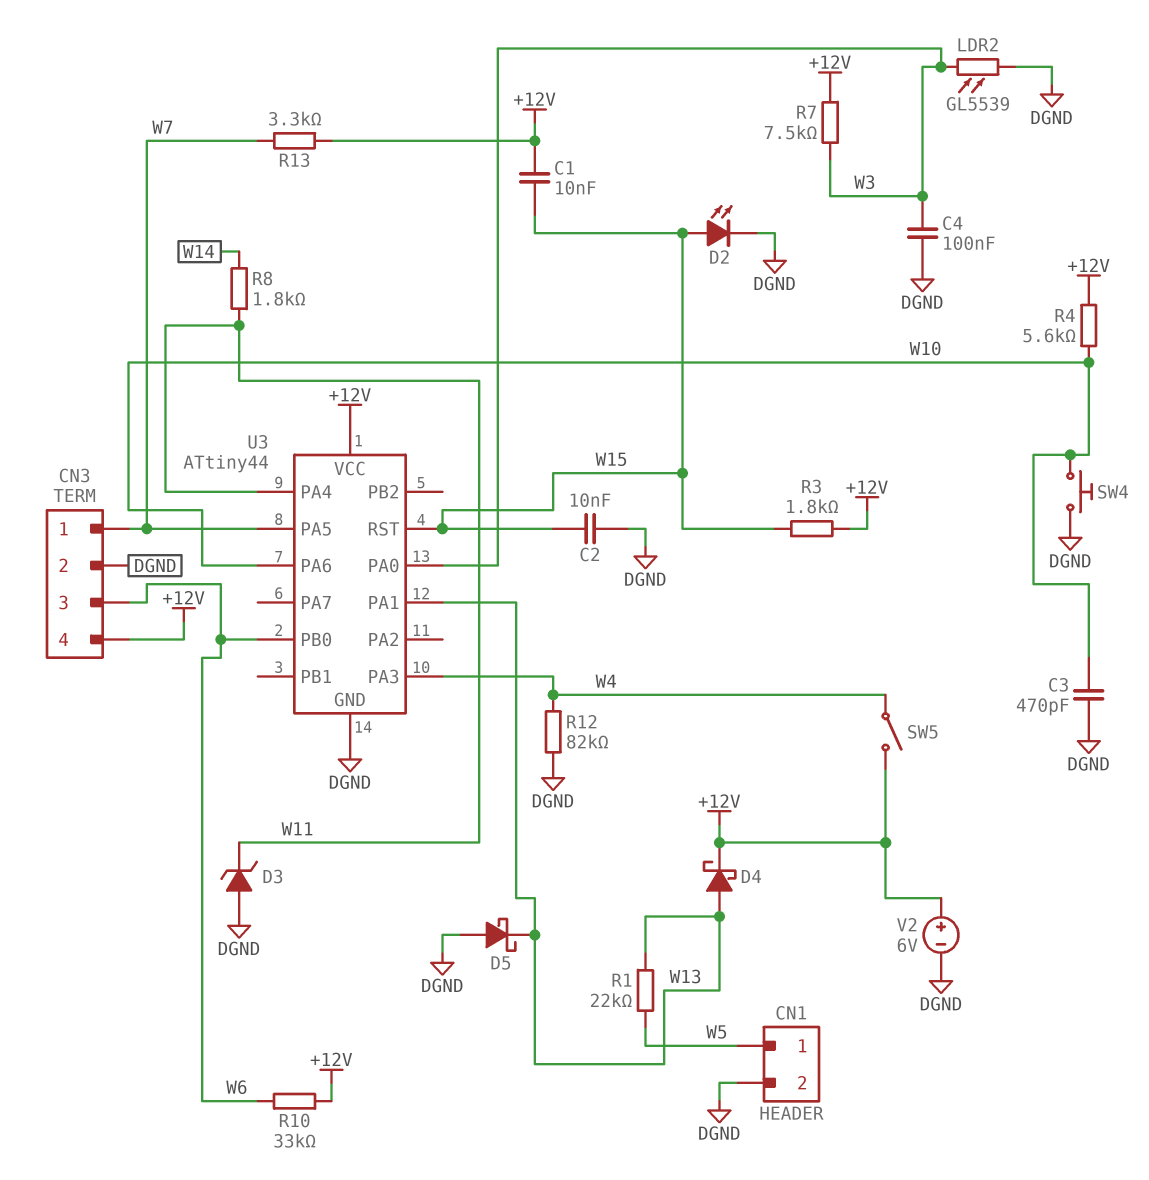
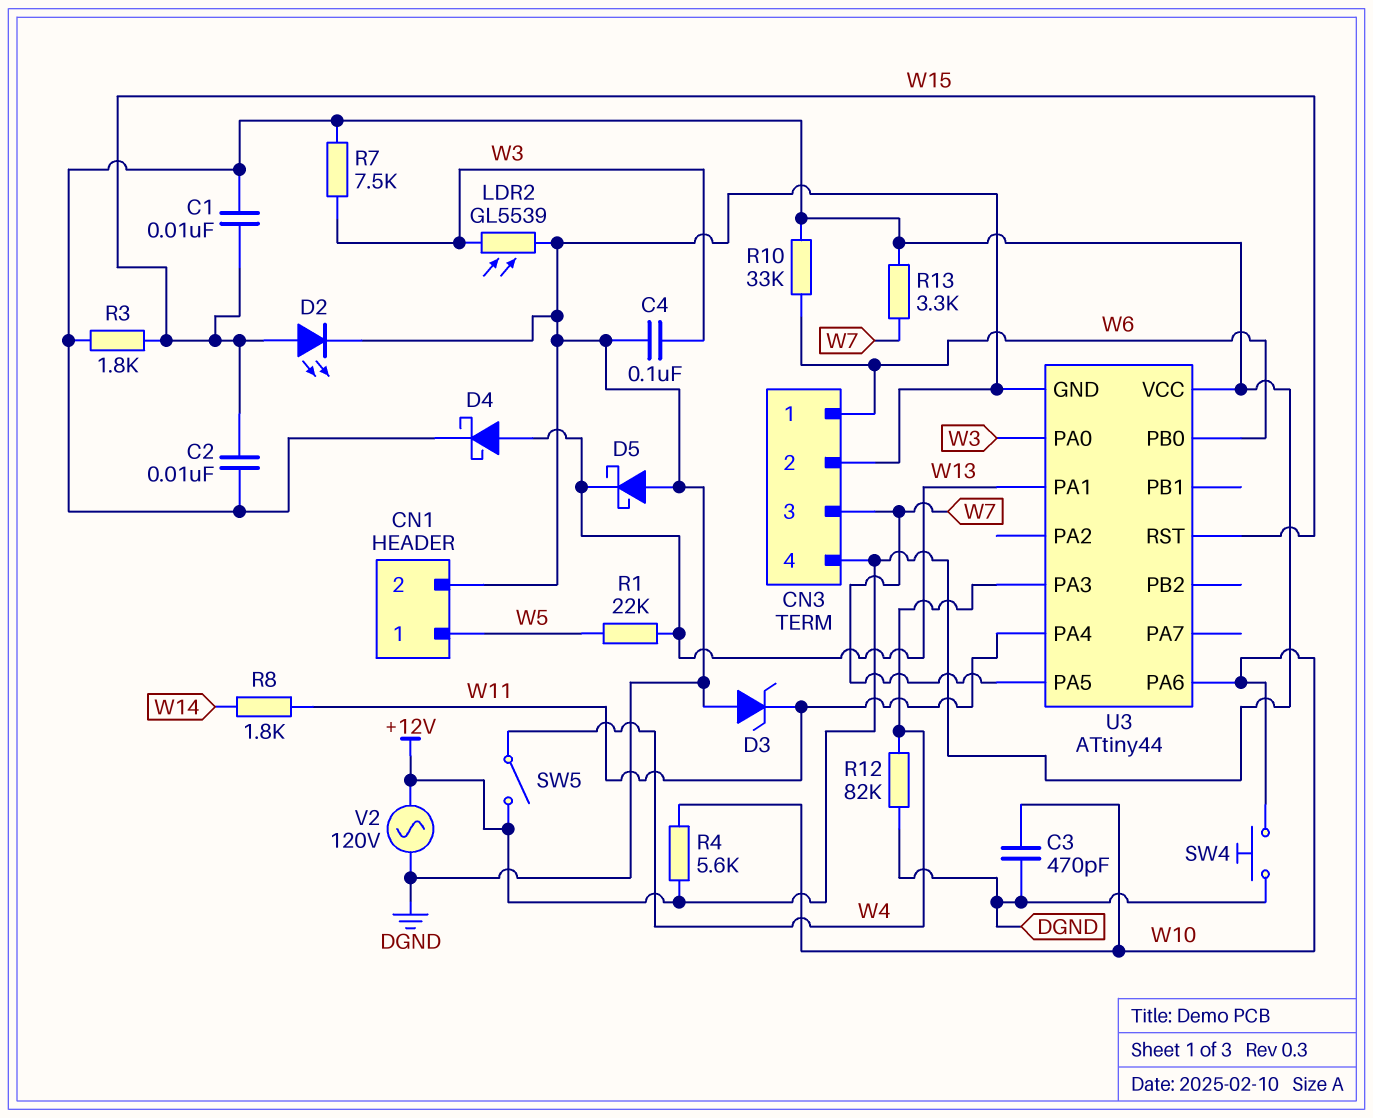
C2: 10nF (DGND, W15) -> 10nF (+12V, W15)
CN3 pin 1: W7 -> W6
CN3 pin 3: W6 -> W7
V2: 6V (plus +12V, minus DGND) -> AC 120V (+12V, DGND)

